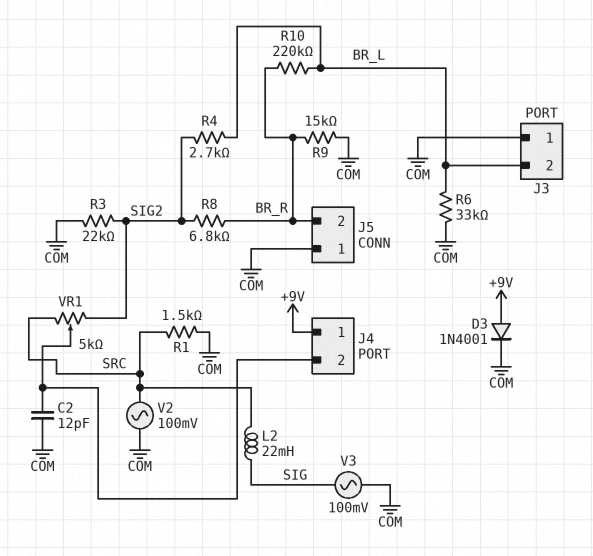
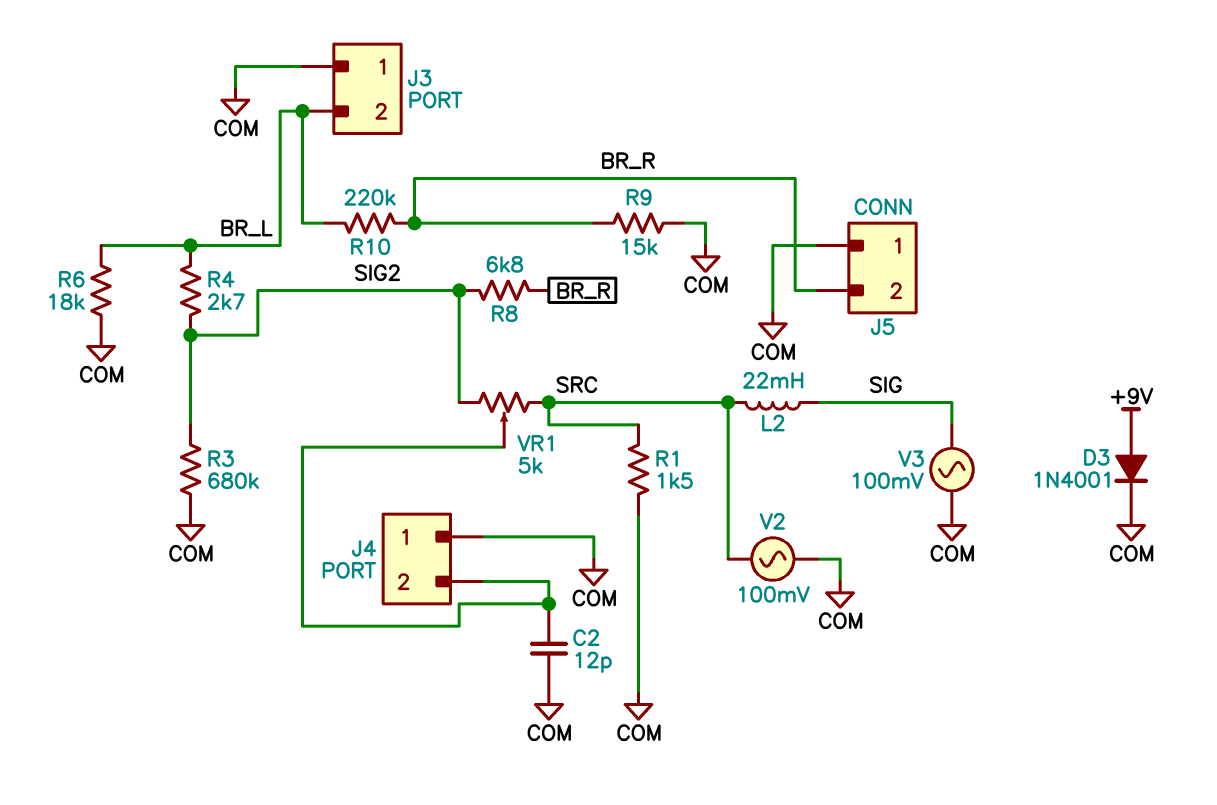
J4 pin 1: +9V -> COM
R3: 22k (COM, SIG2) -> 680k (COM, SIG2)
R6: 33k (BR_L, COM) -> 18k (BR_L, COM)

